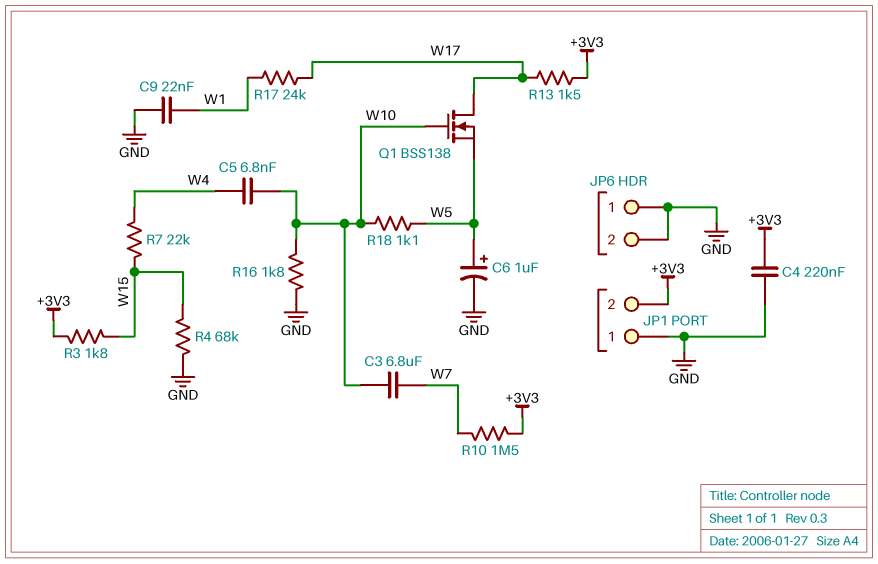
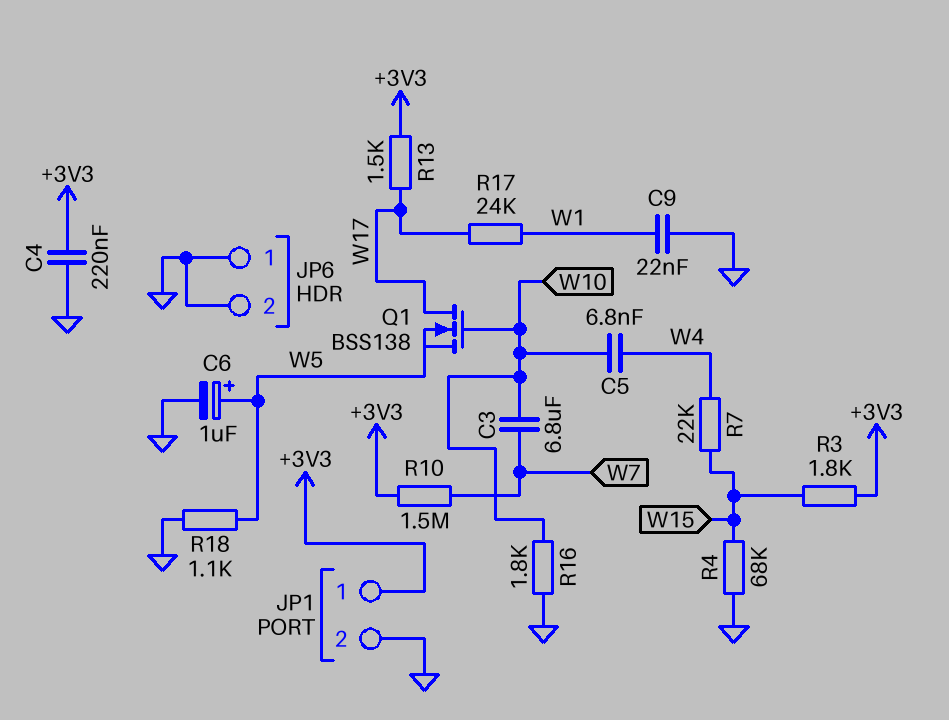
JP1 pin 1: GND -> +3V3
JP1 pin 2: +3V3 -> GND
R18: 1.1k (W5, W10) -> 1.1k (GND, W5)

